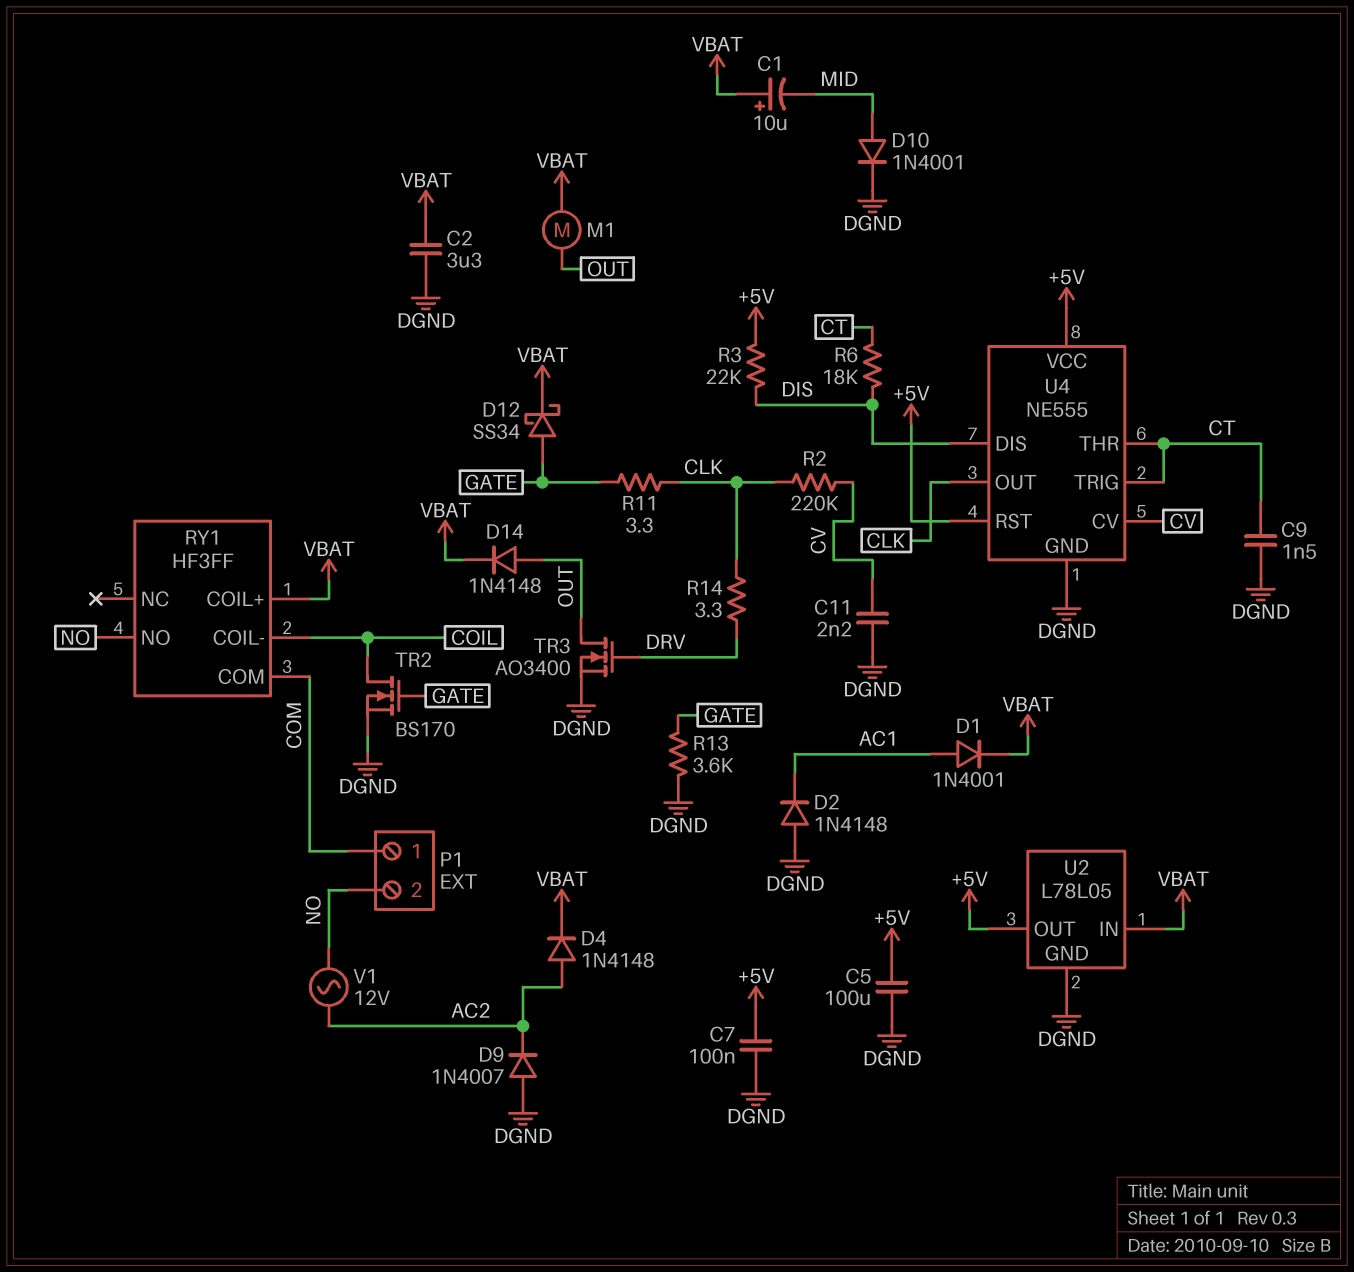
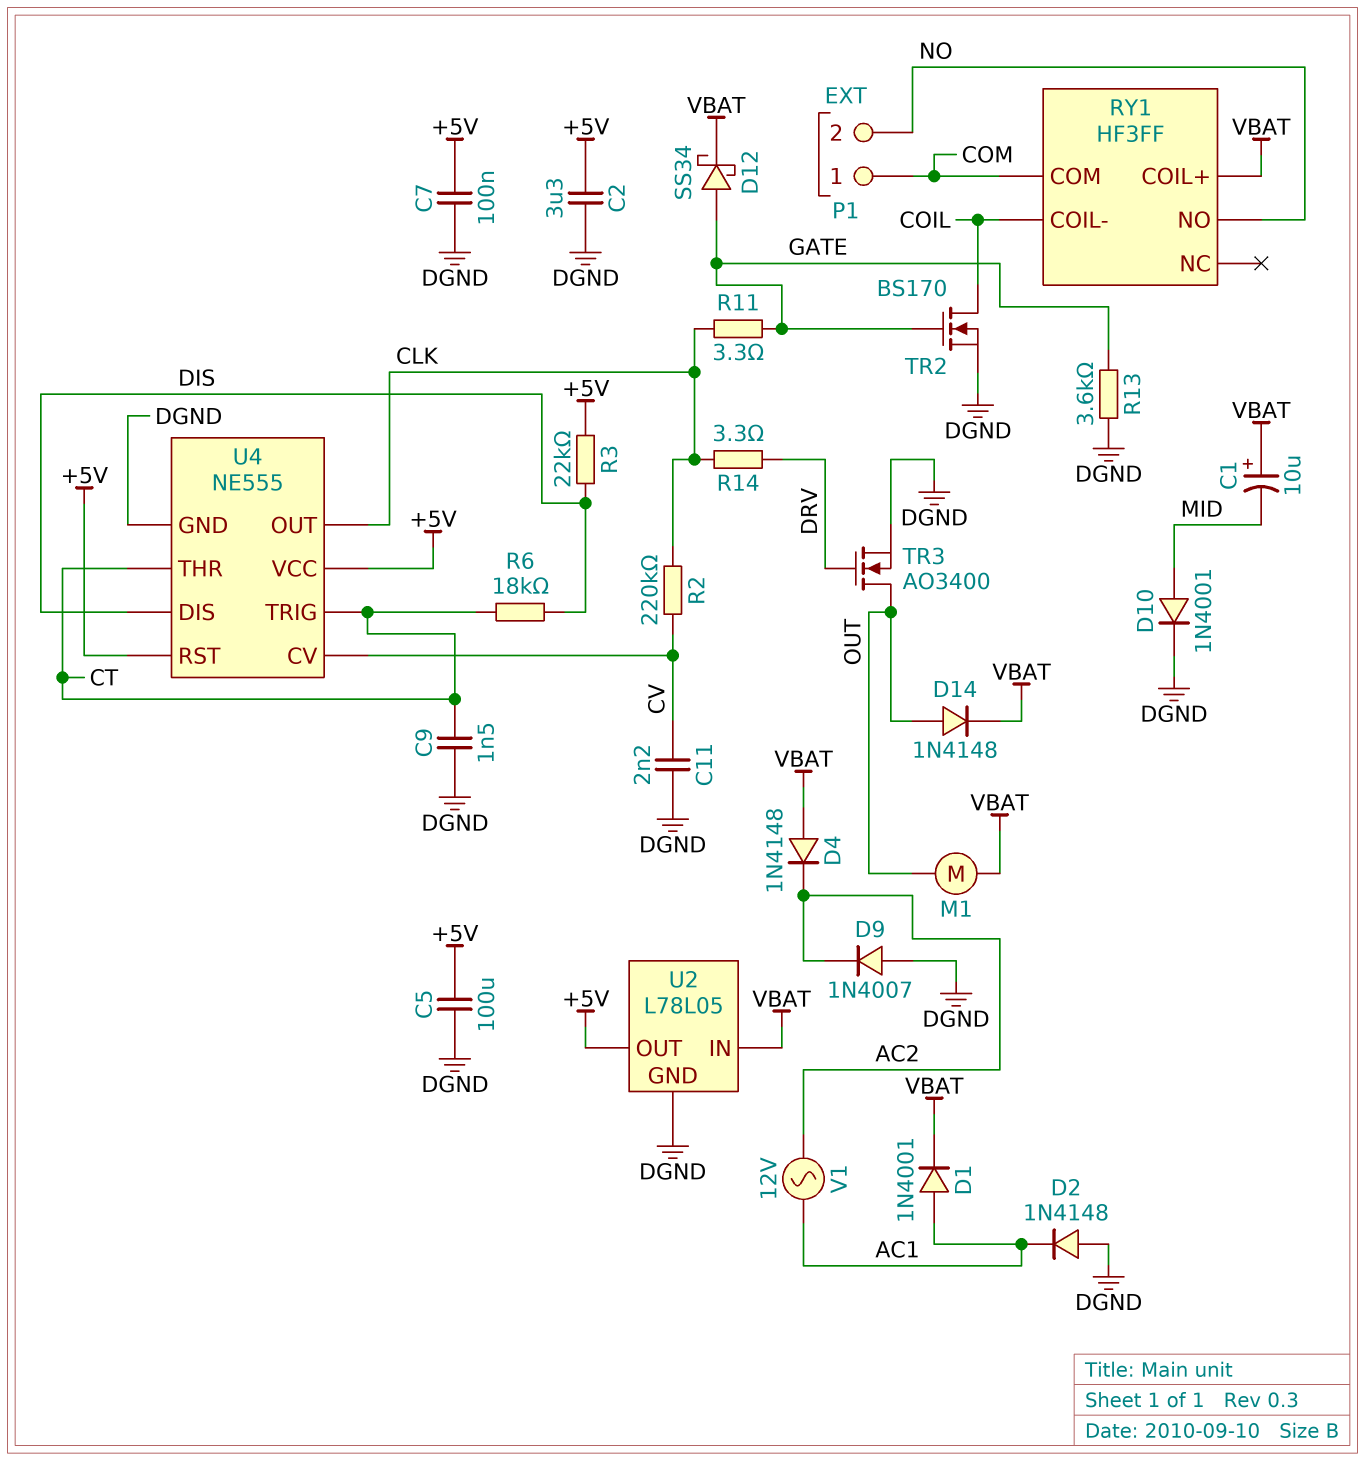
C2: 3.3uF (DGND, VBAT) -> 3.3uF (+5V, DGND)
D4: diode 1N4148 (A AC2, K VBAT) -> diode 1N4148 (A VBAT, K AC2)
V1: AC 12V (AC2, NO) -> AC 12V (AC1, AC2)

